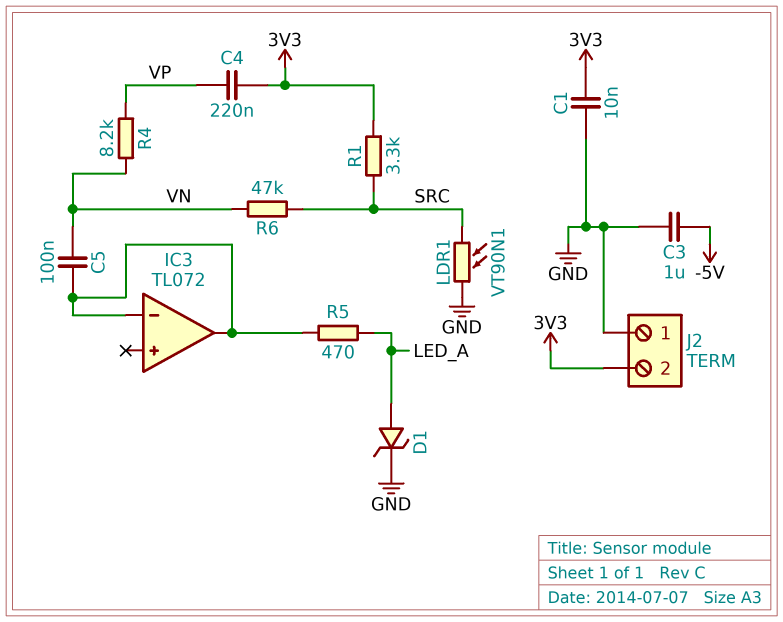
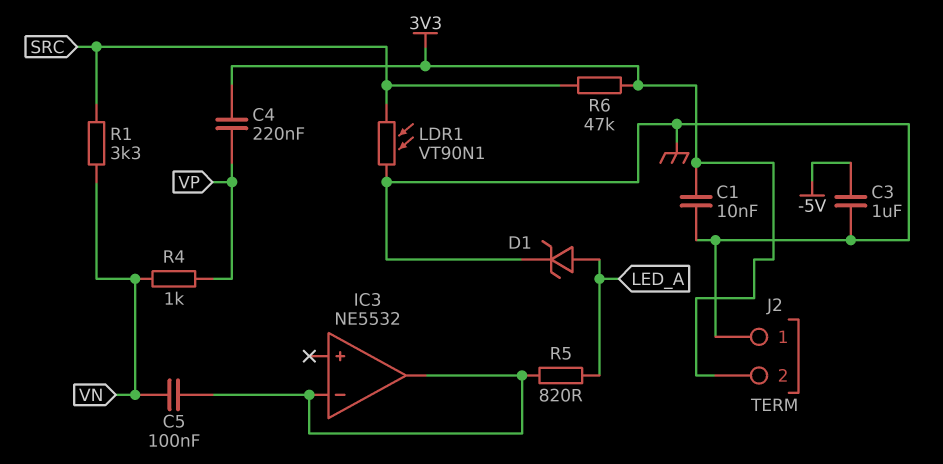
IC3: TL072 -> NE5532
R1: 3.3k (3V3, SRC) -> 3.3k (SRC, VN)
R4: 8.2k (VN, VP) -> 1k (VN, VP)
R5: 470 (IC3/in-, LED_A) -> 820 (IC3/in-, LED_A)
R6: 47k (SRC, VN) -> 47k (3V3, SRC)

